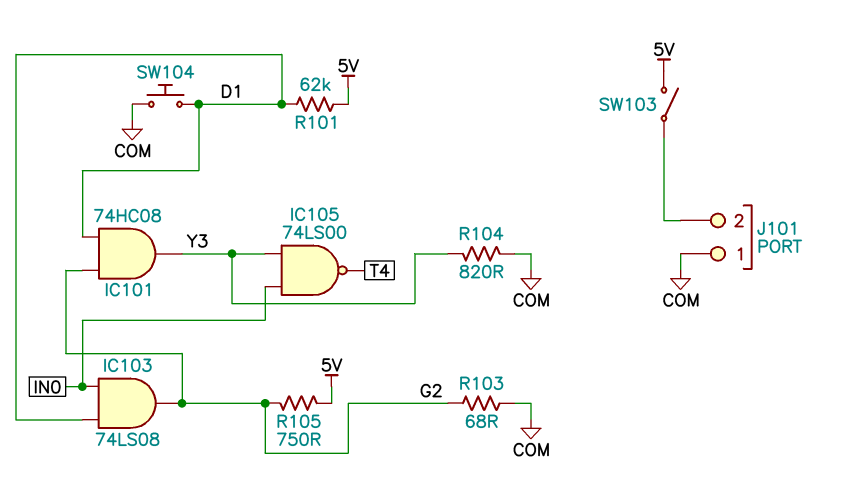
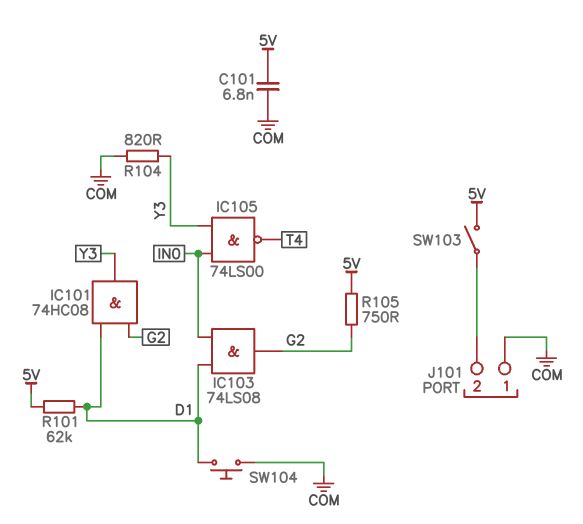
C101: none -> 6.8nF (5V, COM)
R103: 68 (COM, G2) -> none

